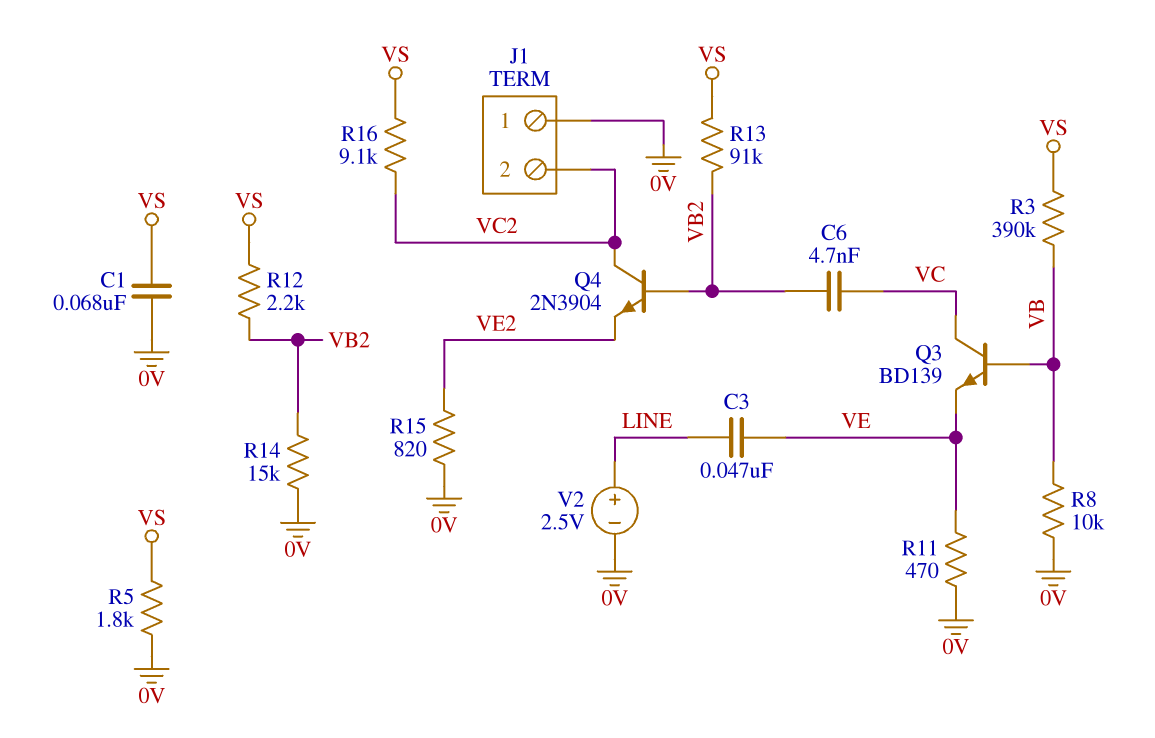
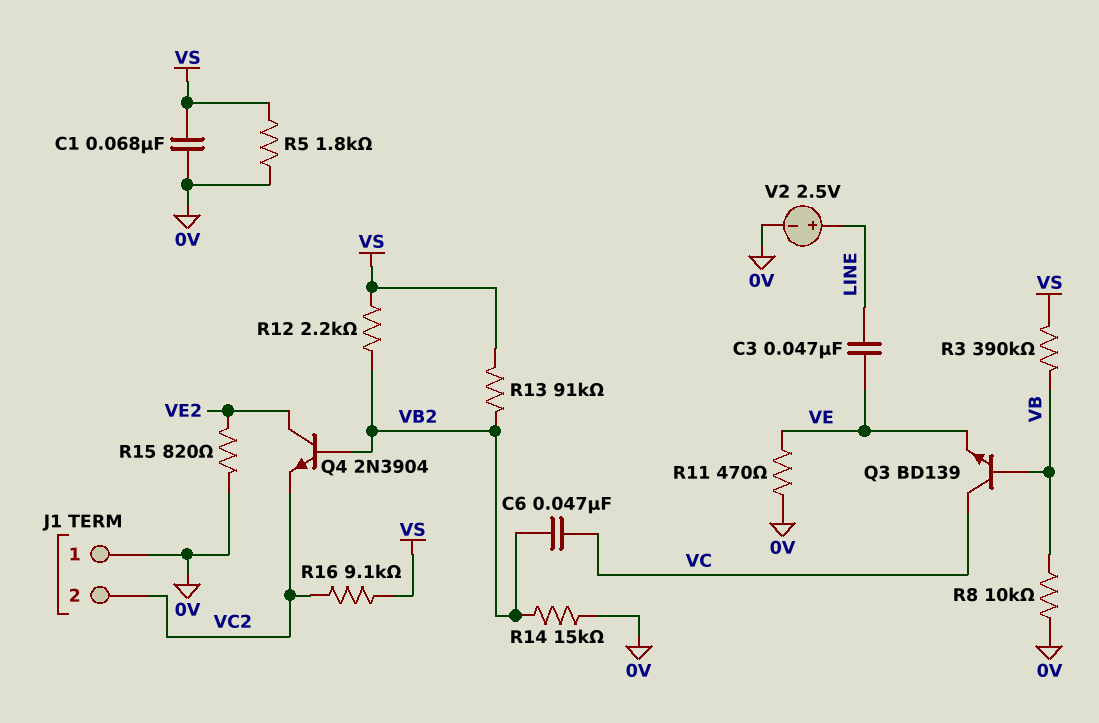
C6: 4.7nF (VB2, VC) -> 47nF (VB2, VC)
Q4: NPN 2N3904 (B VB2, C VC2, E VE2) -> NPN 2N3904 (B VB2, C VE2, E VC2)

